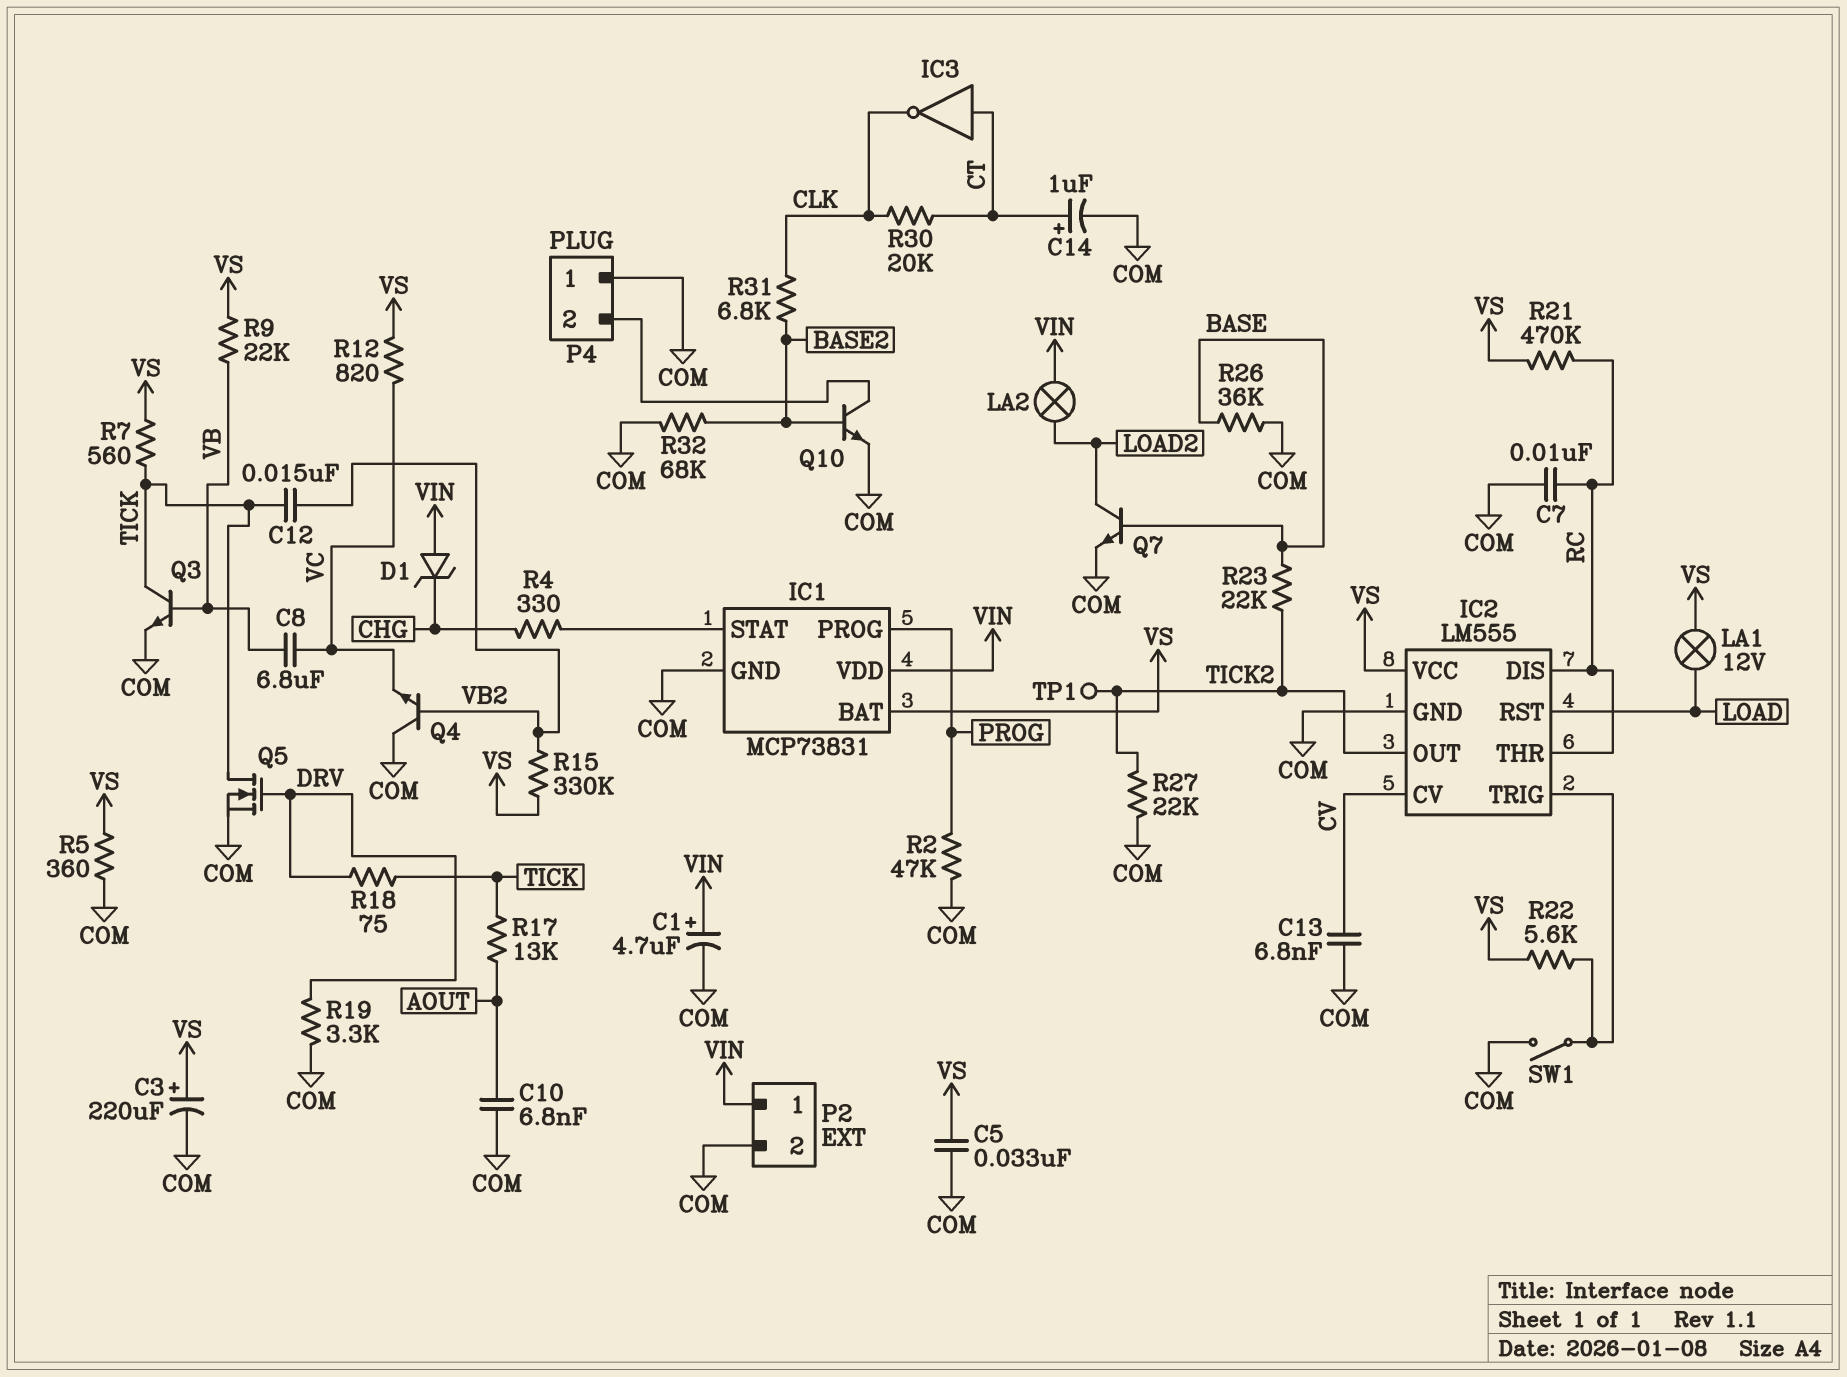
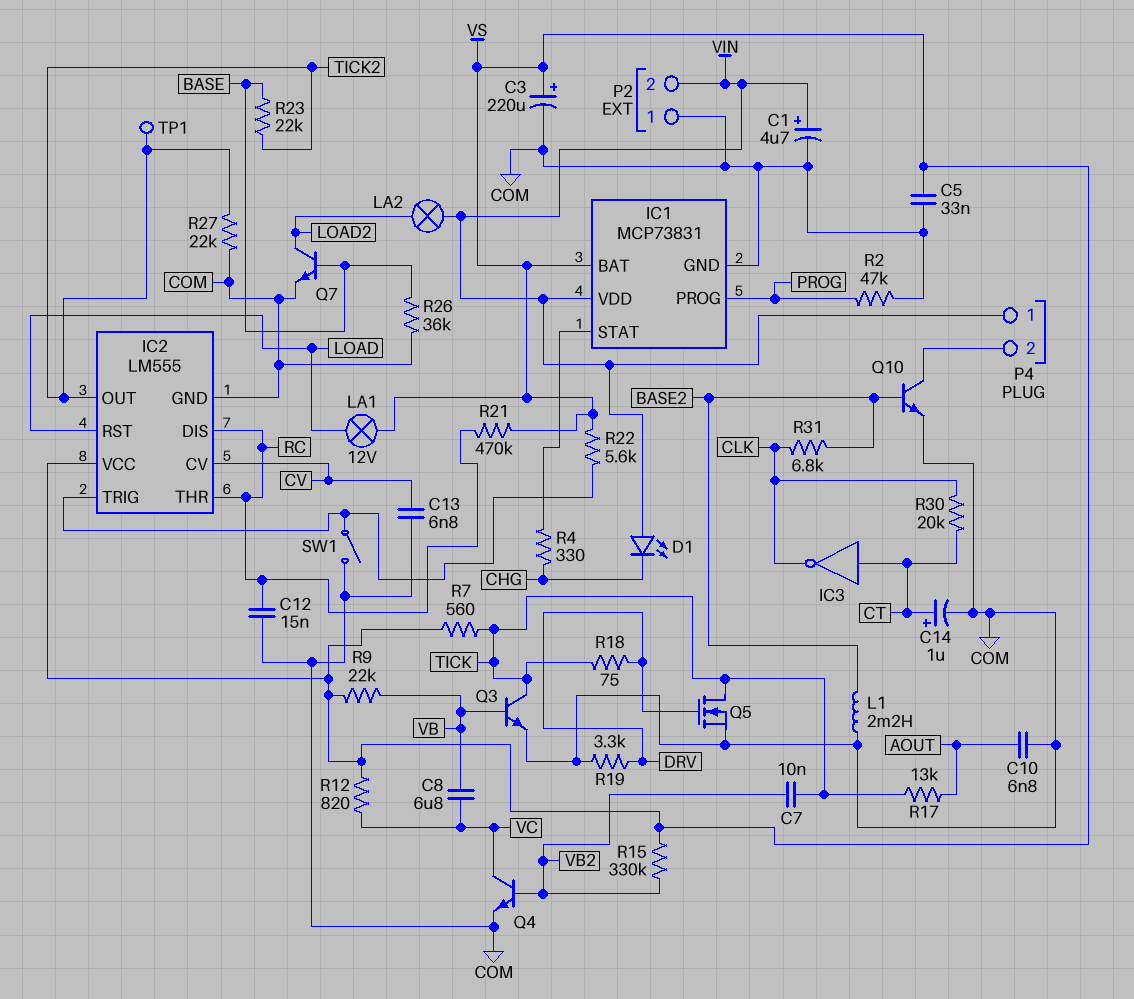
C7: 10nF (COM, RC) -> 10nF (TICK, VB2)
C12: 15nF (TICK, VB2) -> 15nF (COM, RC)
D1: zener (A VIN, K CHG) -> LED (A VIN, K CHG)
L1: none -> 2.2mH (BASE2, COM)
P2 pin 1: VIN -> COM
P2 pin 2: COM -> VIN
P4 pin 1: COM -> VIN
Q4: NPN (B VB2, C COM, E VC) -> NPN (B VB2, C VC, E COM)
R5: 360 (COM, VS) -> none
R32: 68k (BASE2, COM) -> none

